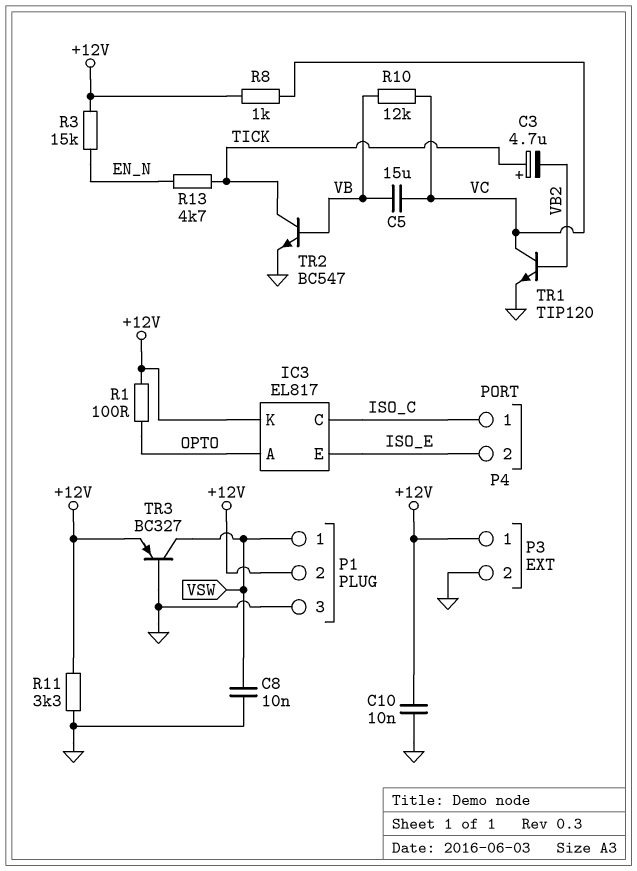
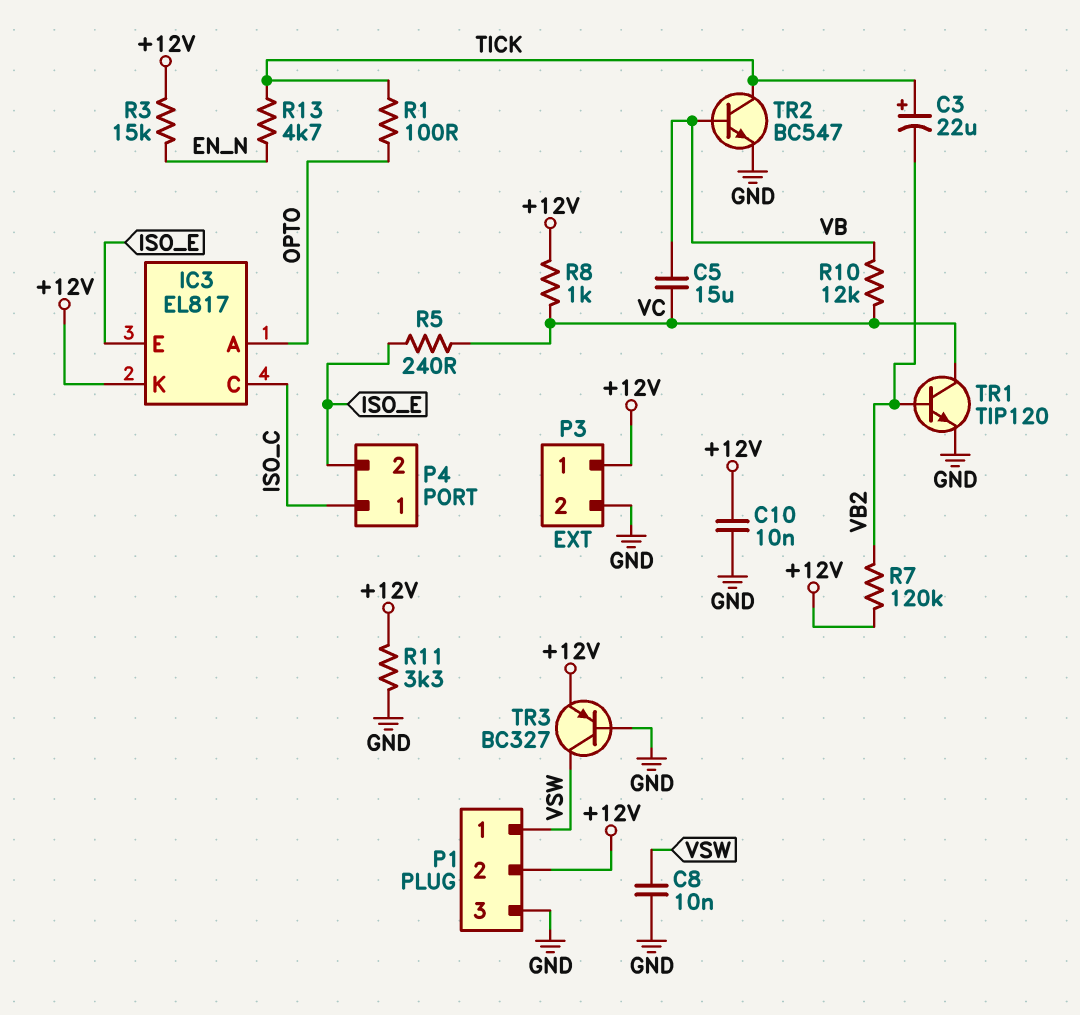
C3: 4.7uF (plus TICK, minus VB2) -> 22uF (plus TICK, minus VB2)
R1: 100 (+12V, OPTO) -> 100 (OPTO, TICK)
R5: none -> 240 (ISO_E, VC)
R7: none -> 120k (+12V, VB2)

